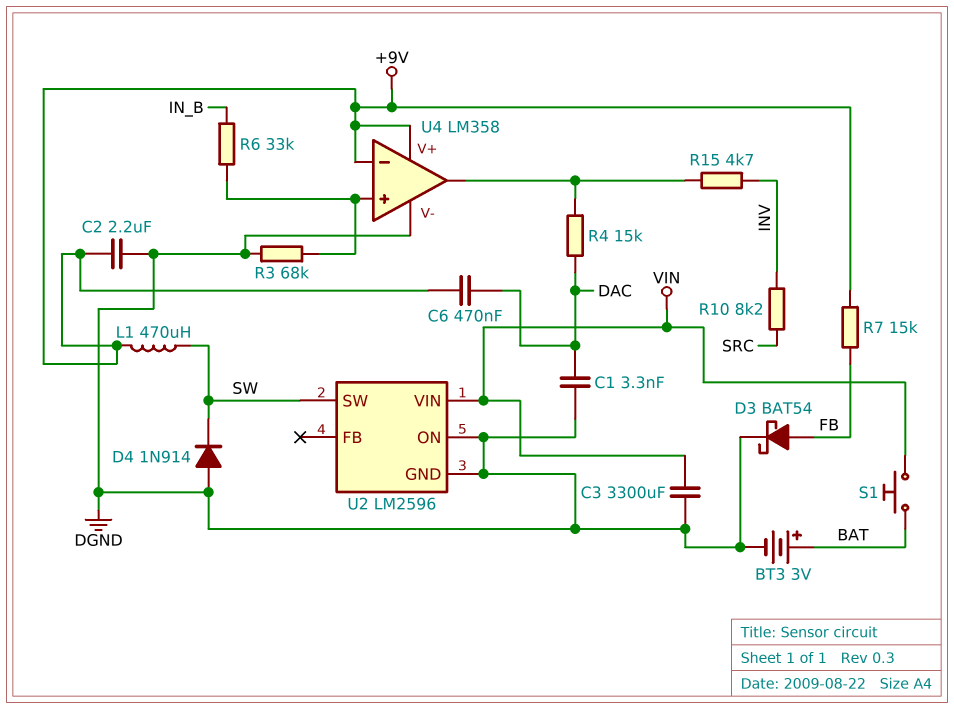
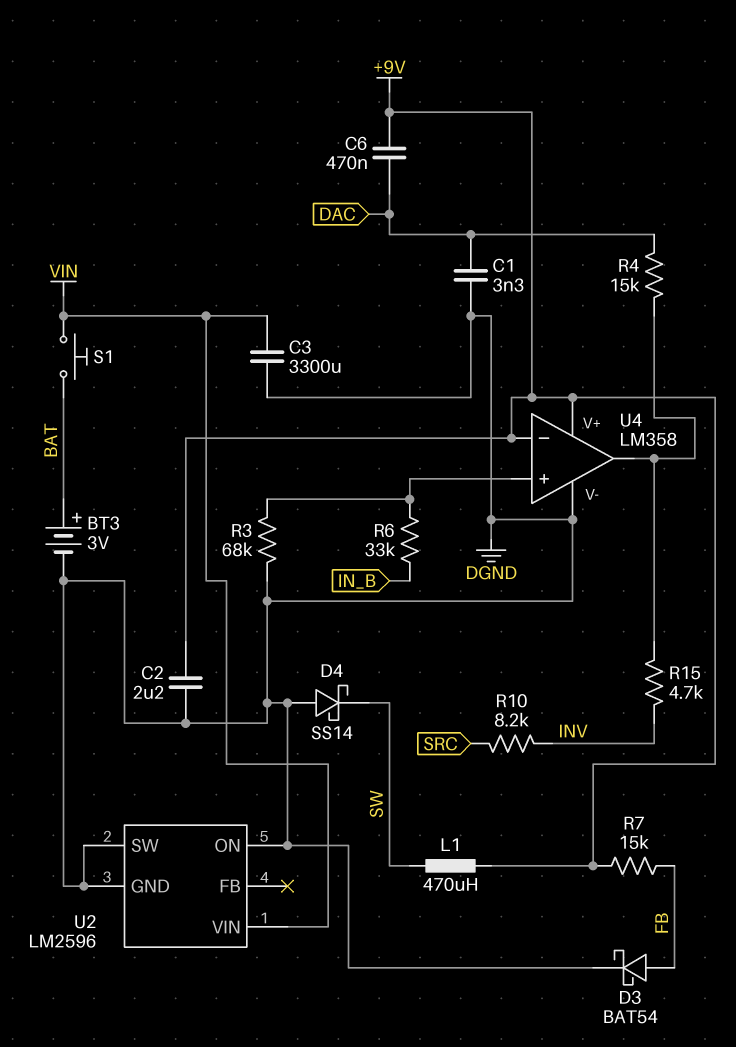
D4: diode 1N914 (A DGND, K SW) -> schottky SS14 (A DGND, K SW)
U2 pin SW: SW -> DGND

